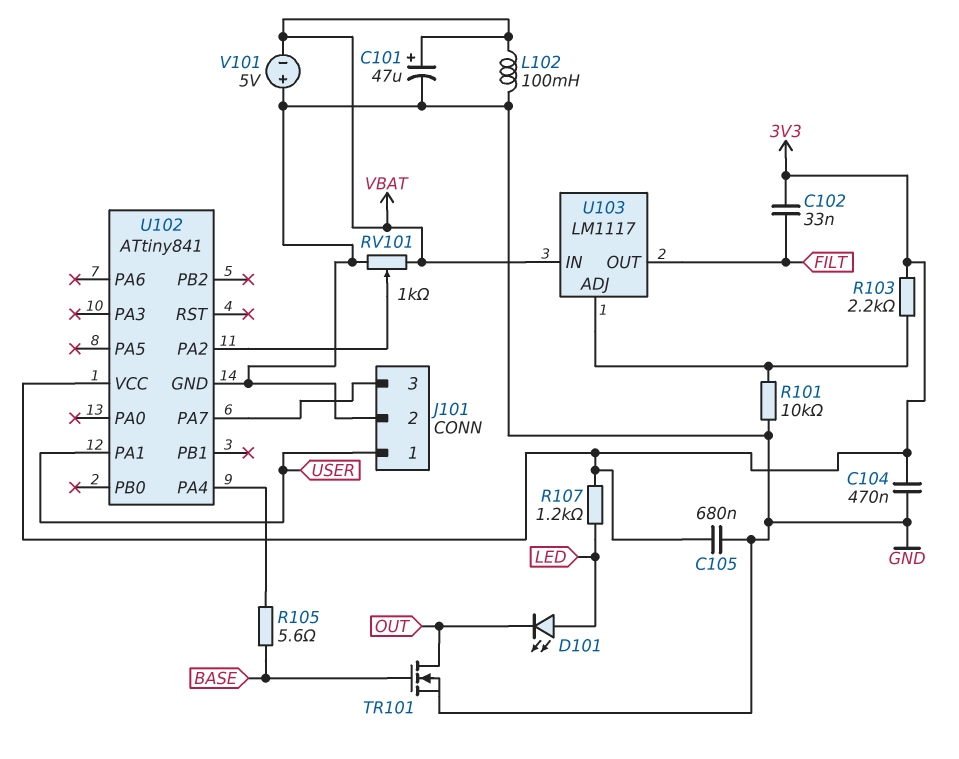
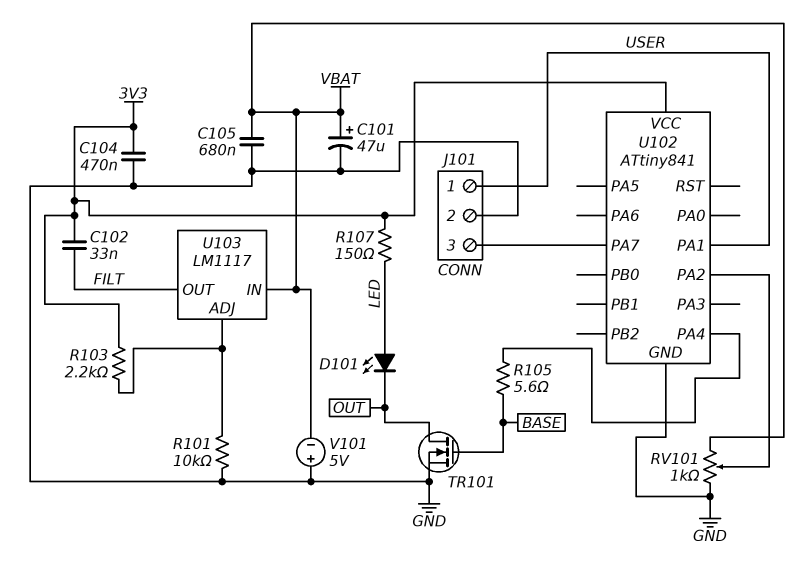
C105: 680nF (3V3, GND) -> 680nF (GND, VBAT)
L102: 100mH (GND, VBAT) -> none
R107: 1.2k (3V3, LED) -> 150 (3V3, LED)

